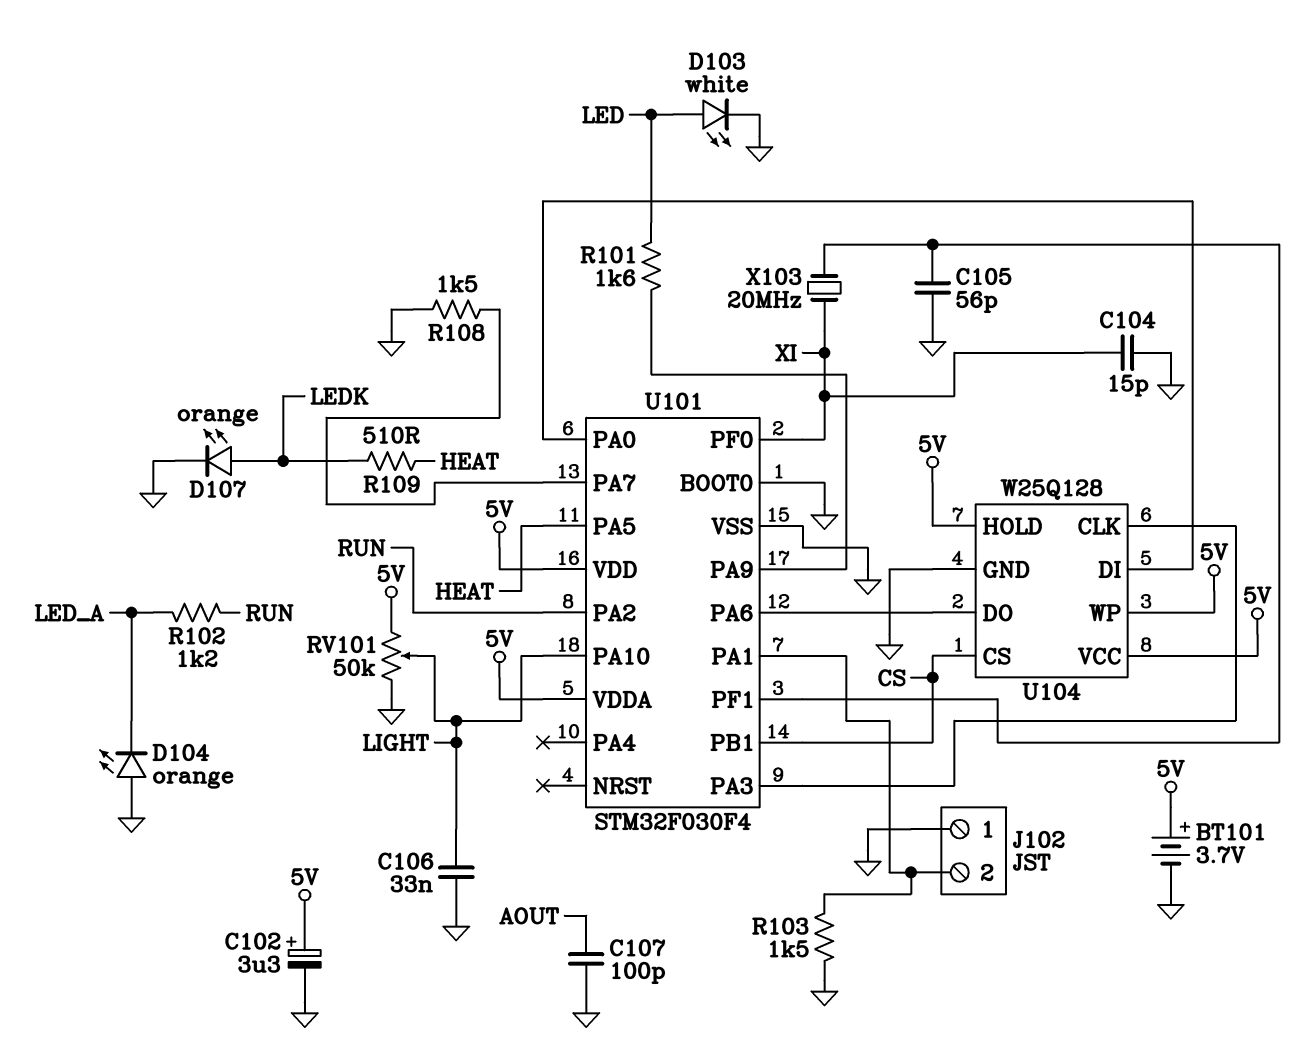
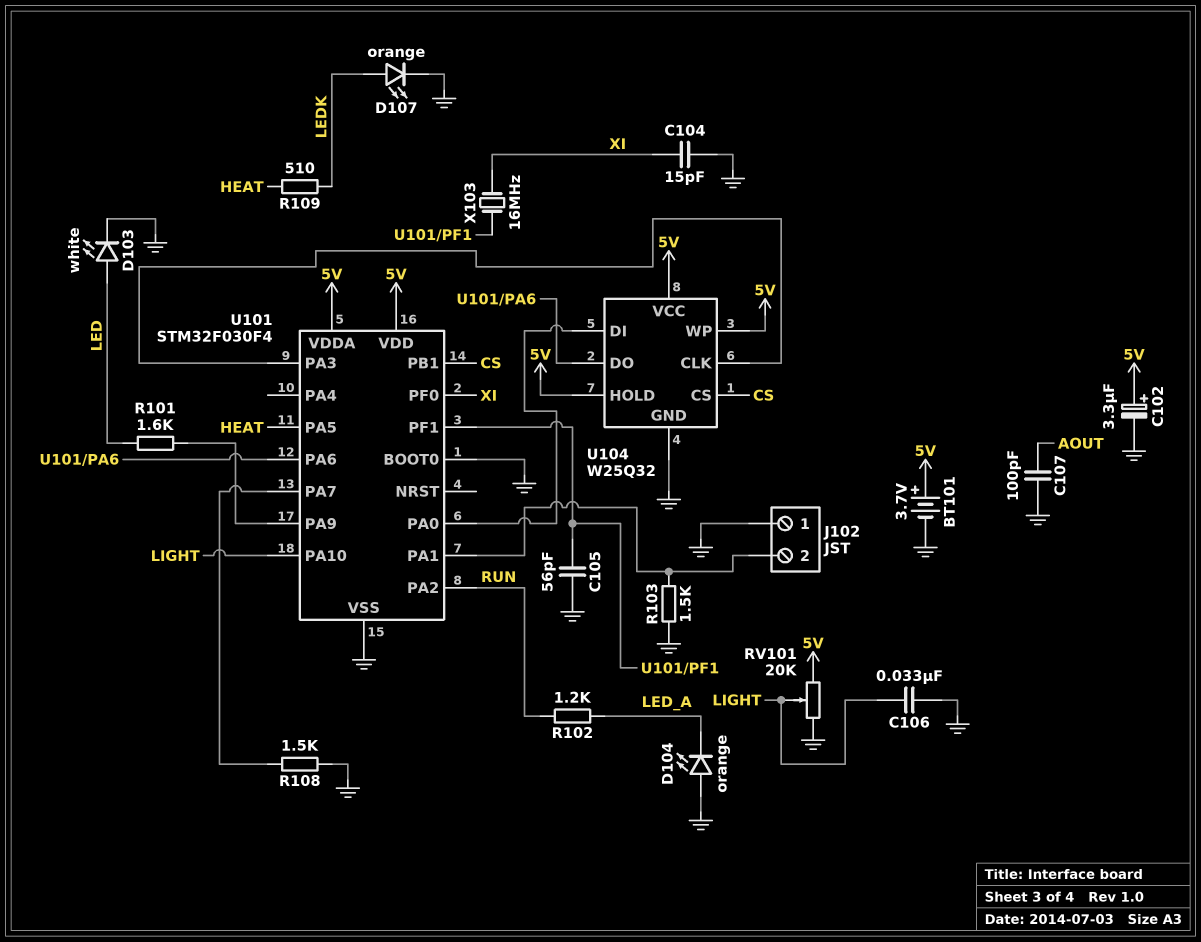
RV101: 50k (5V, GND, wiper LIGHT) -> 20k (5V, GND, wiper LIGHT)
U104: W25Q128 -> W25Q32
X103: 20MHz (U101/PF1, XI) -> 16MHz (U101/PF1, XI)

